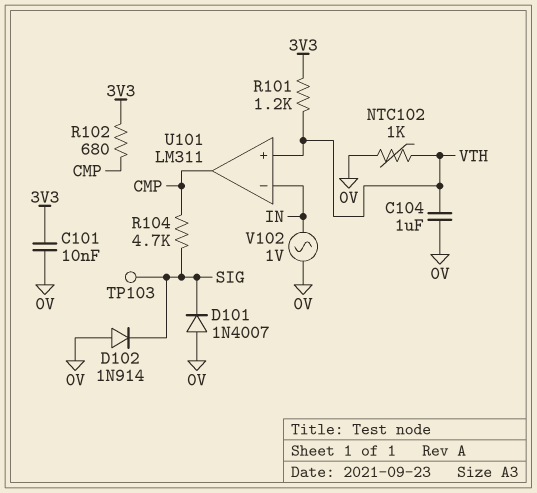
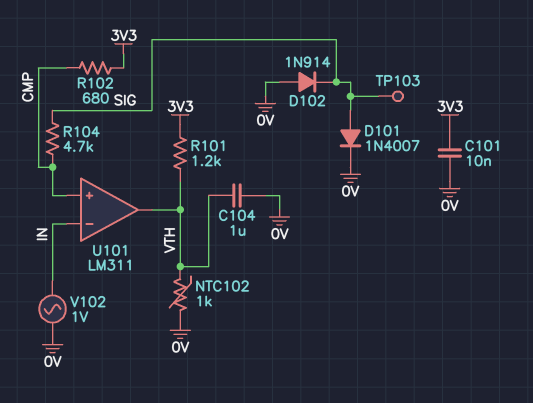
D101: diode 1N4007 (A 0V, K SIG) -> diode 1N4007 (A SIG, K 0V)
U101 pin in+: VTH -> CMP
U101 pin out: CMP -> VTH

